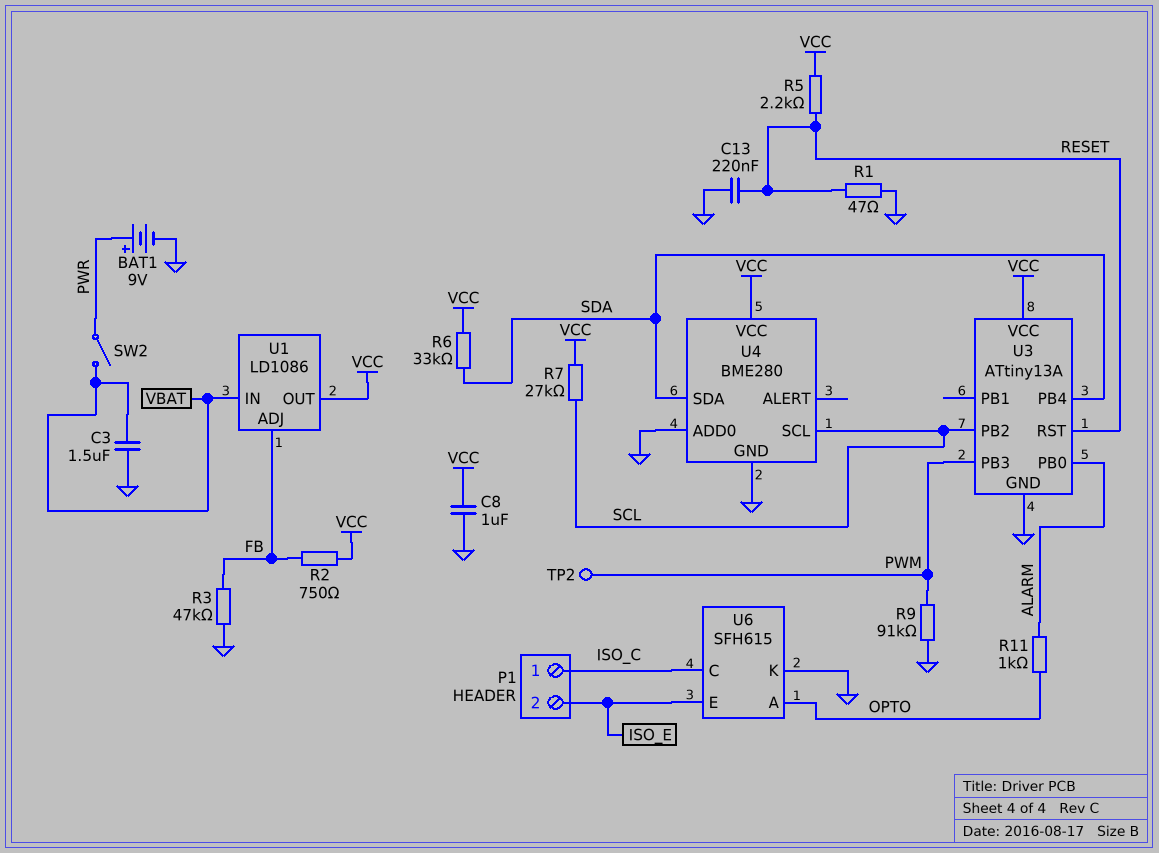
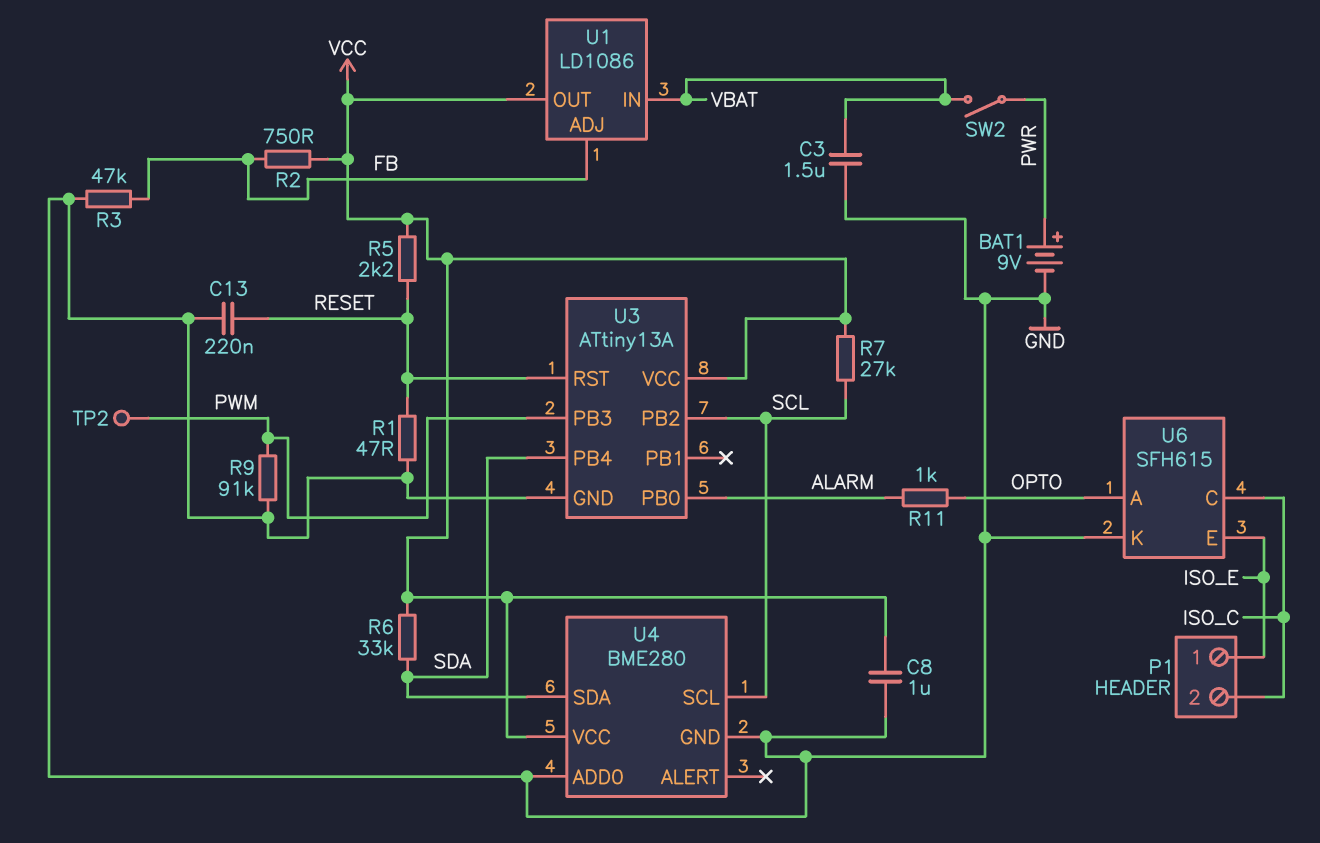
P1 pin 1: ISO_C -> ISO_E
P1 pin 2: ISO_E -> ISO_C

